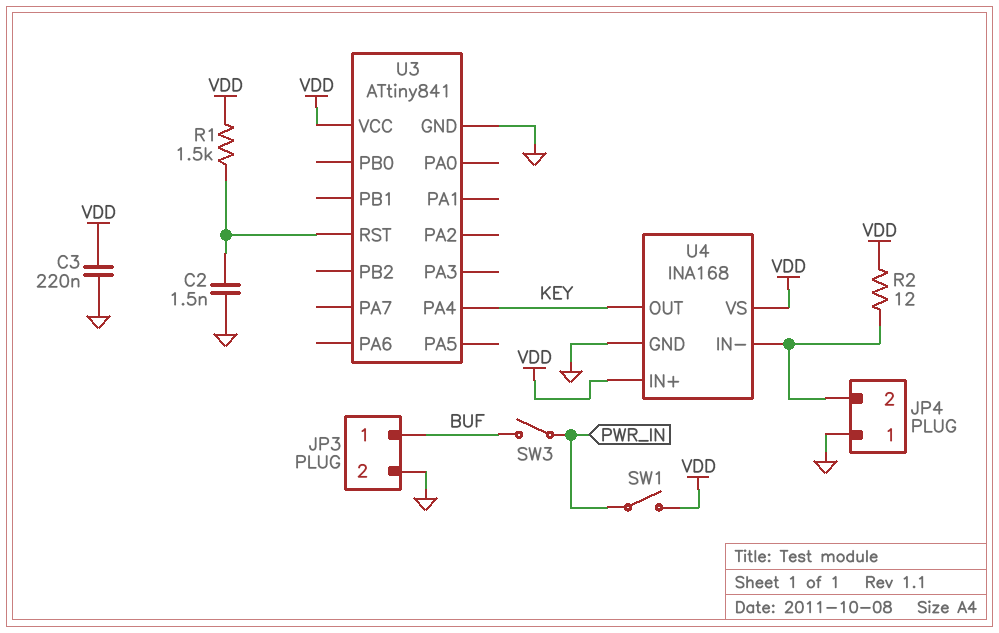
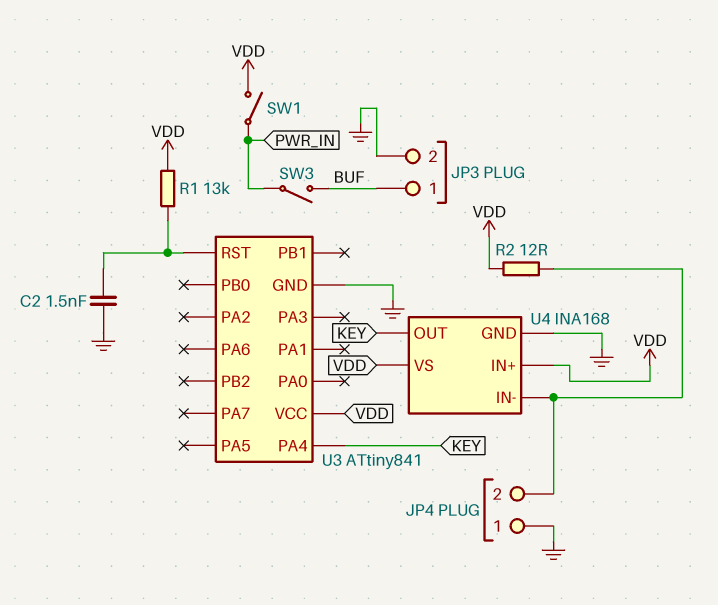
C3: 220nF (GND, VDD) -> none
R1: 1.5k (U3/RST, VDD) -> 13k (U3/RST, VDD)

